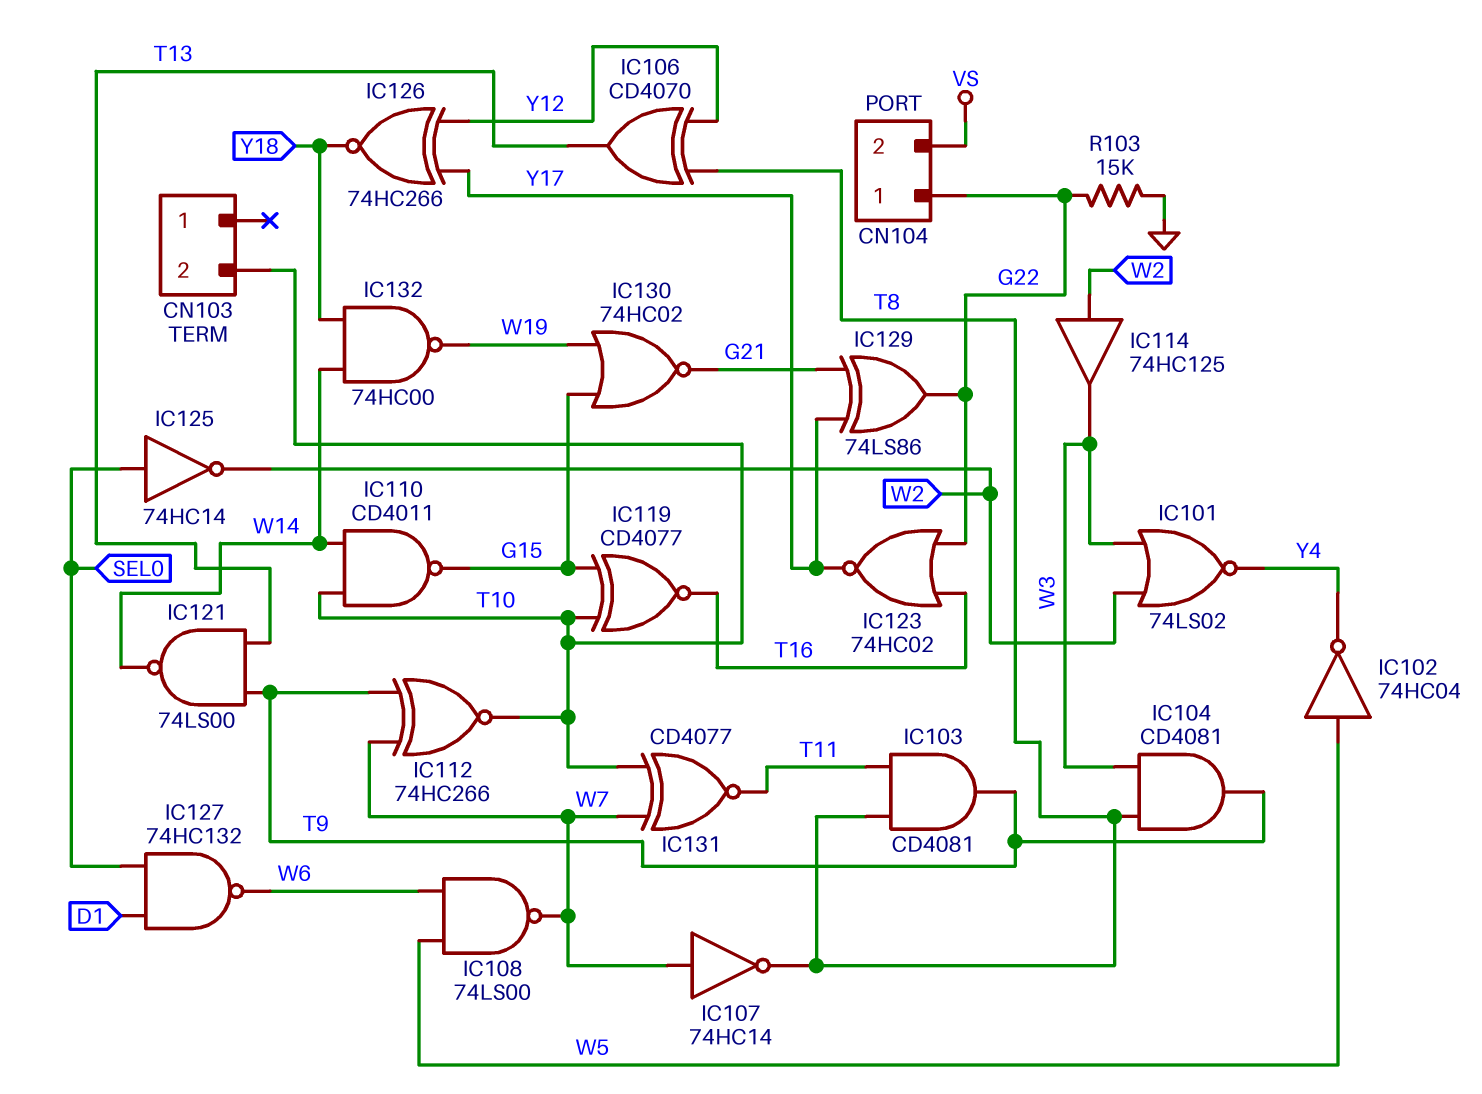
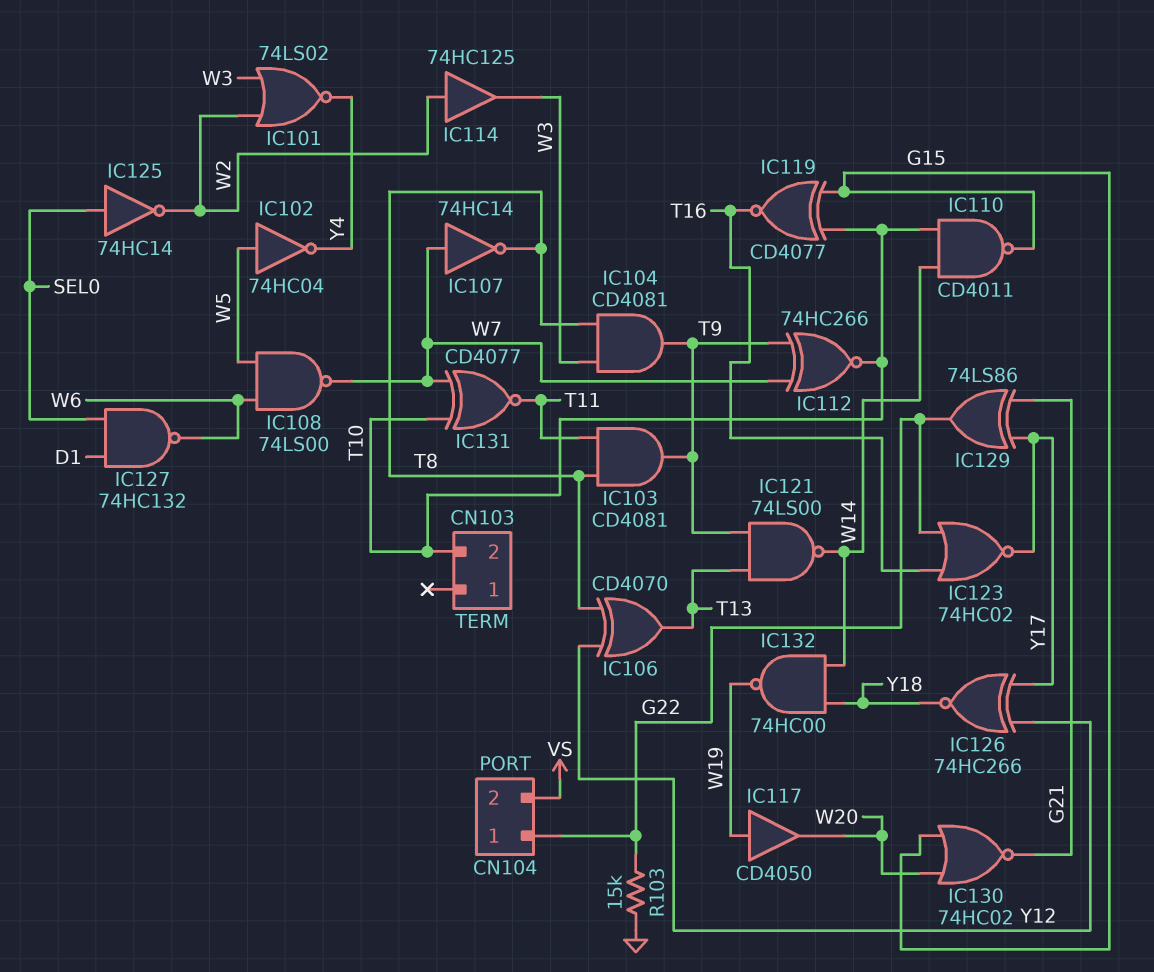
IC117: none -> buffer CD4050 (in W19, out W20)
IC130: NOR 74HC02 (in G15, in W19, out G21) -> NOR 74HC02 (in G15, in W20, out G21)

